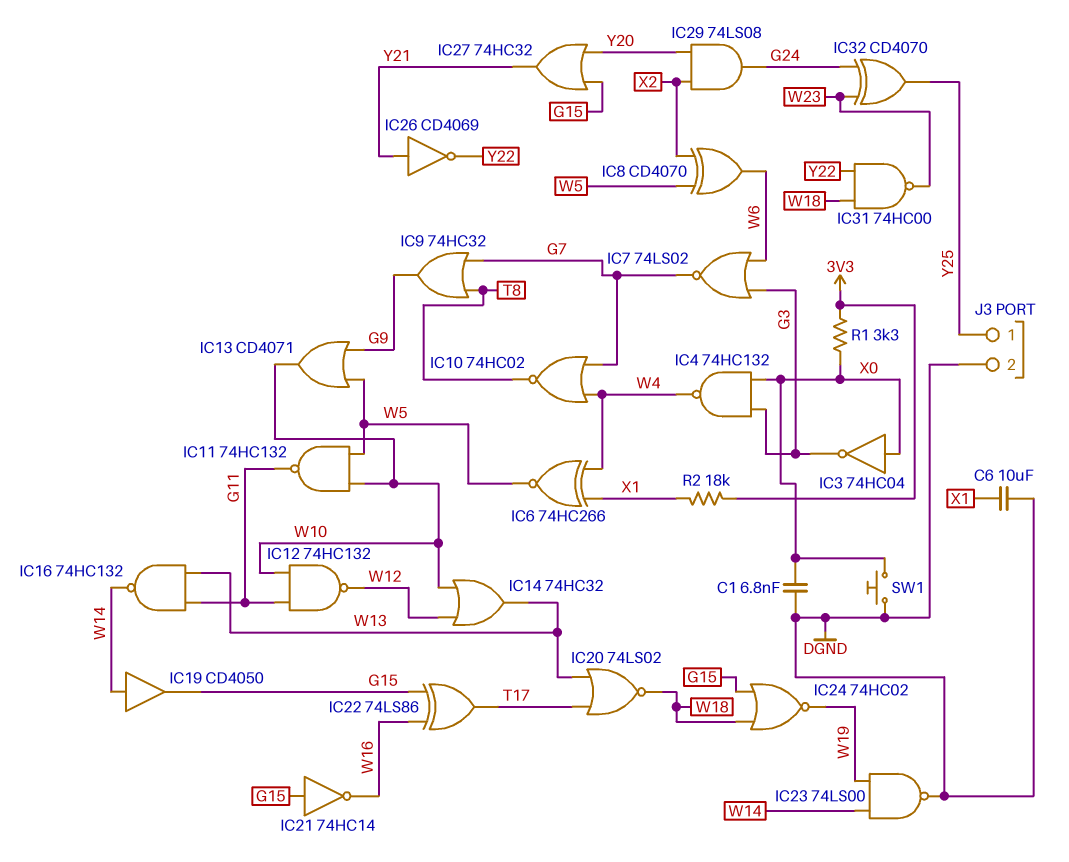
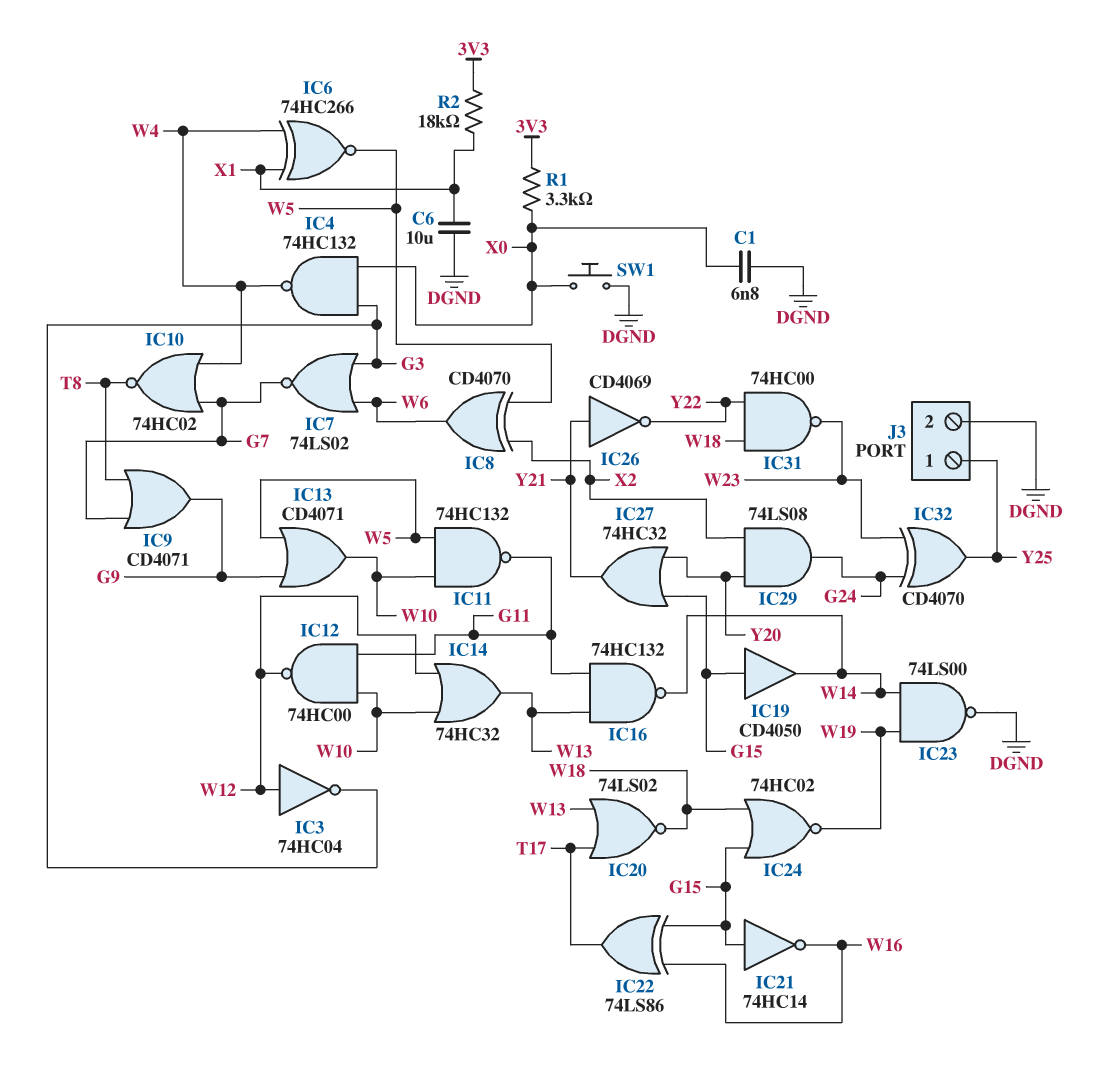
IC3: NOT 74HC04 (in X0, out G3) -> NOT 74HC04 (in W12, out G3)
IC9: OR 74HC32 (in G7, in T8, out G9) -> OR CD4071 (in G7, in T8, out G9)
IC12: NAND 74HC132 (in G11, in W10, out W12) -> NAND 74HC00 (in G11, in W10, out W12)
IC19: buffer CD4050 (in W14, out G15) -> buffer CD4050 (in G15, out W14)

